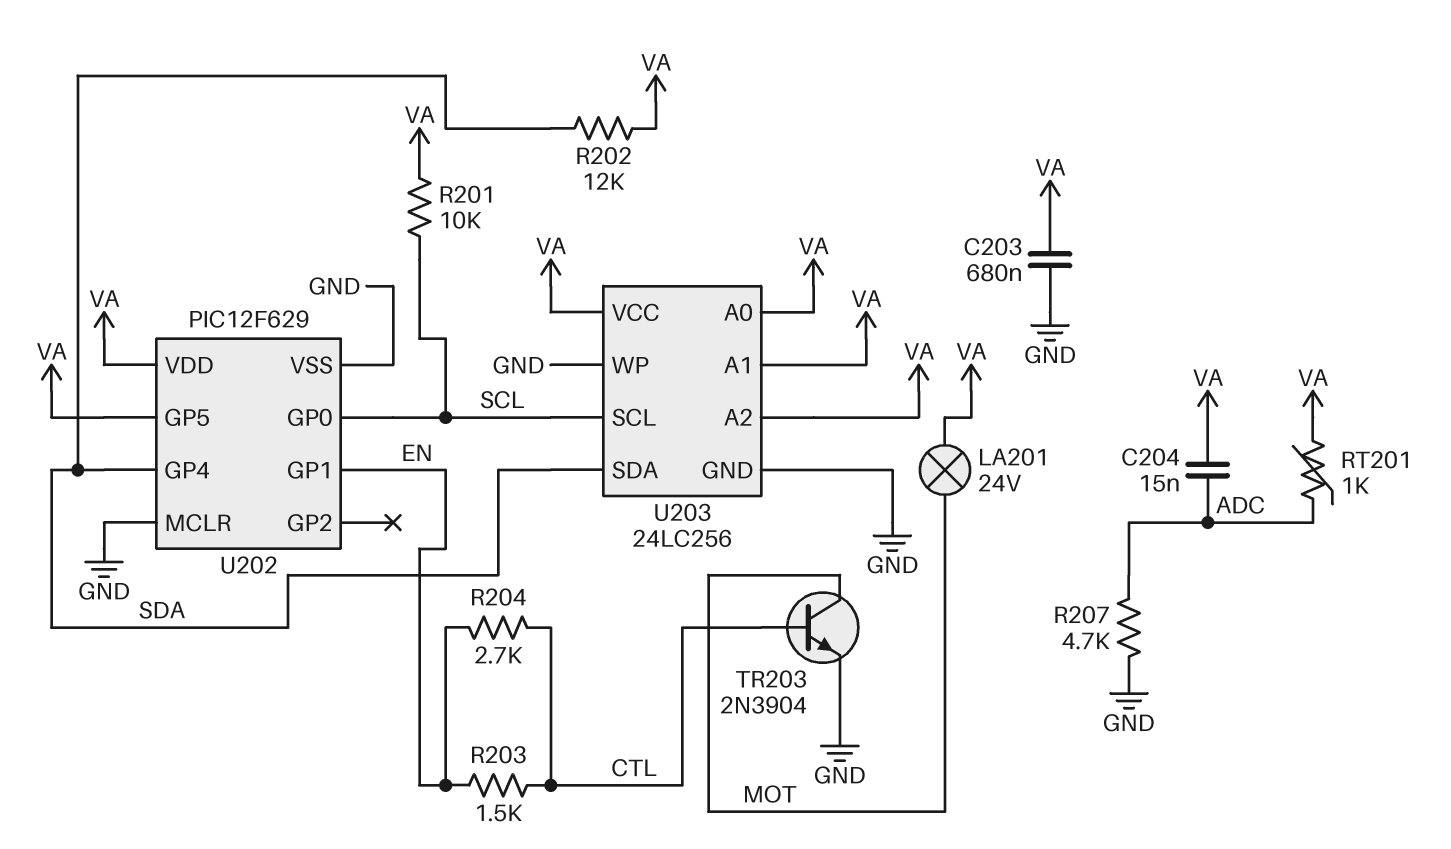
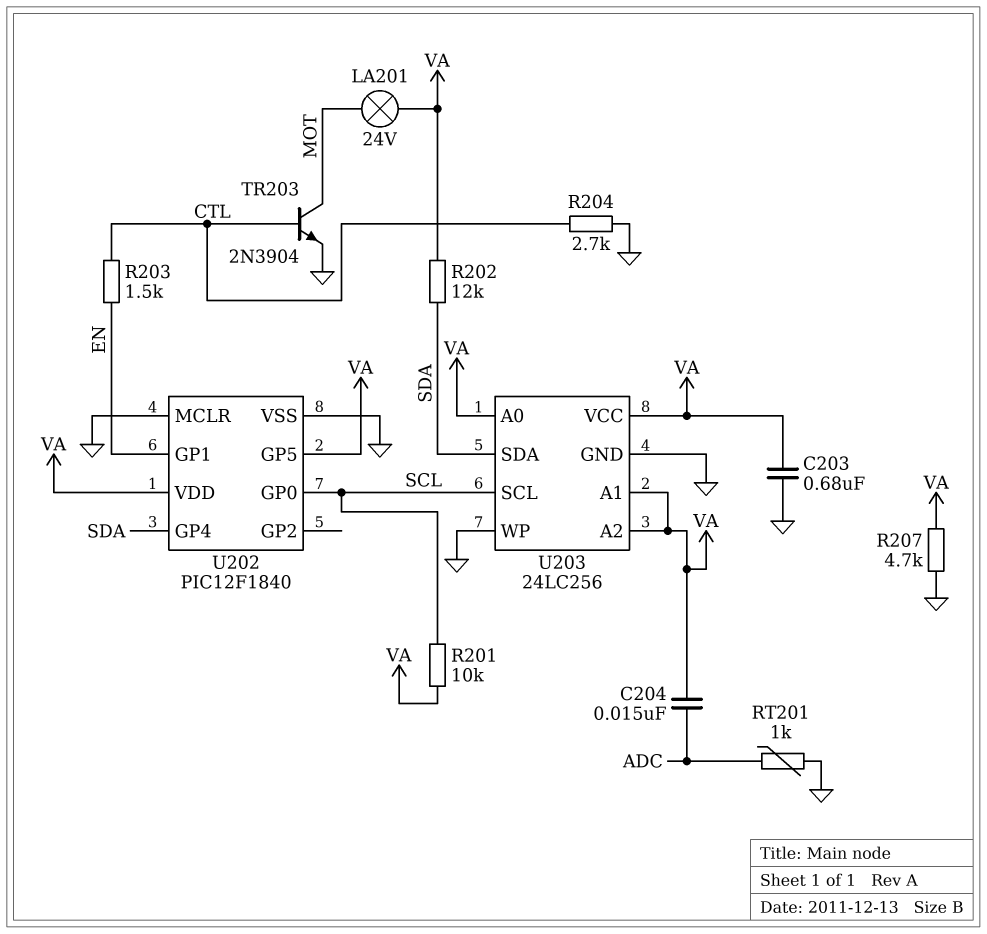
R204: 2.7k (CTL, EN) -> 2.7k (CTL, GND)
R207: 4.7k (ADC, GND) -> 4.7k (GND, VA)
RT201: 1k (ADC, VA) -> 1k (ADC, GND)
U202: PIC12F629 -> PIC12F1840

